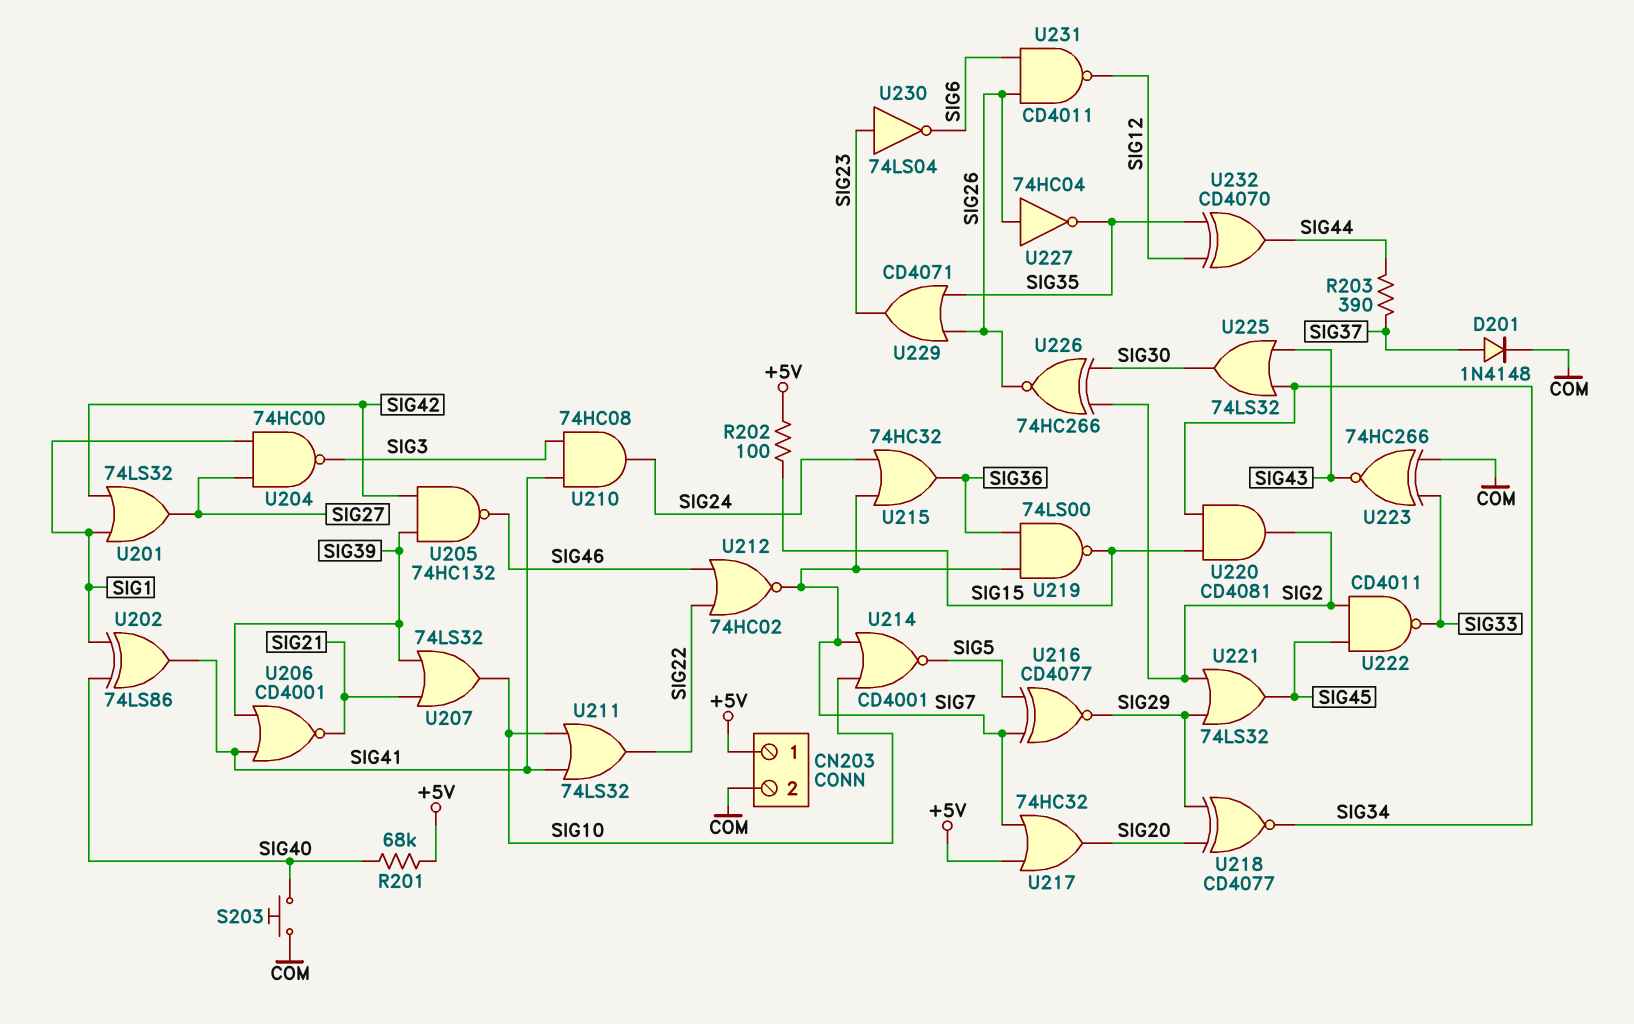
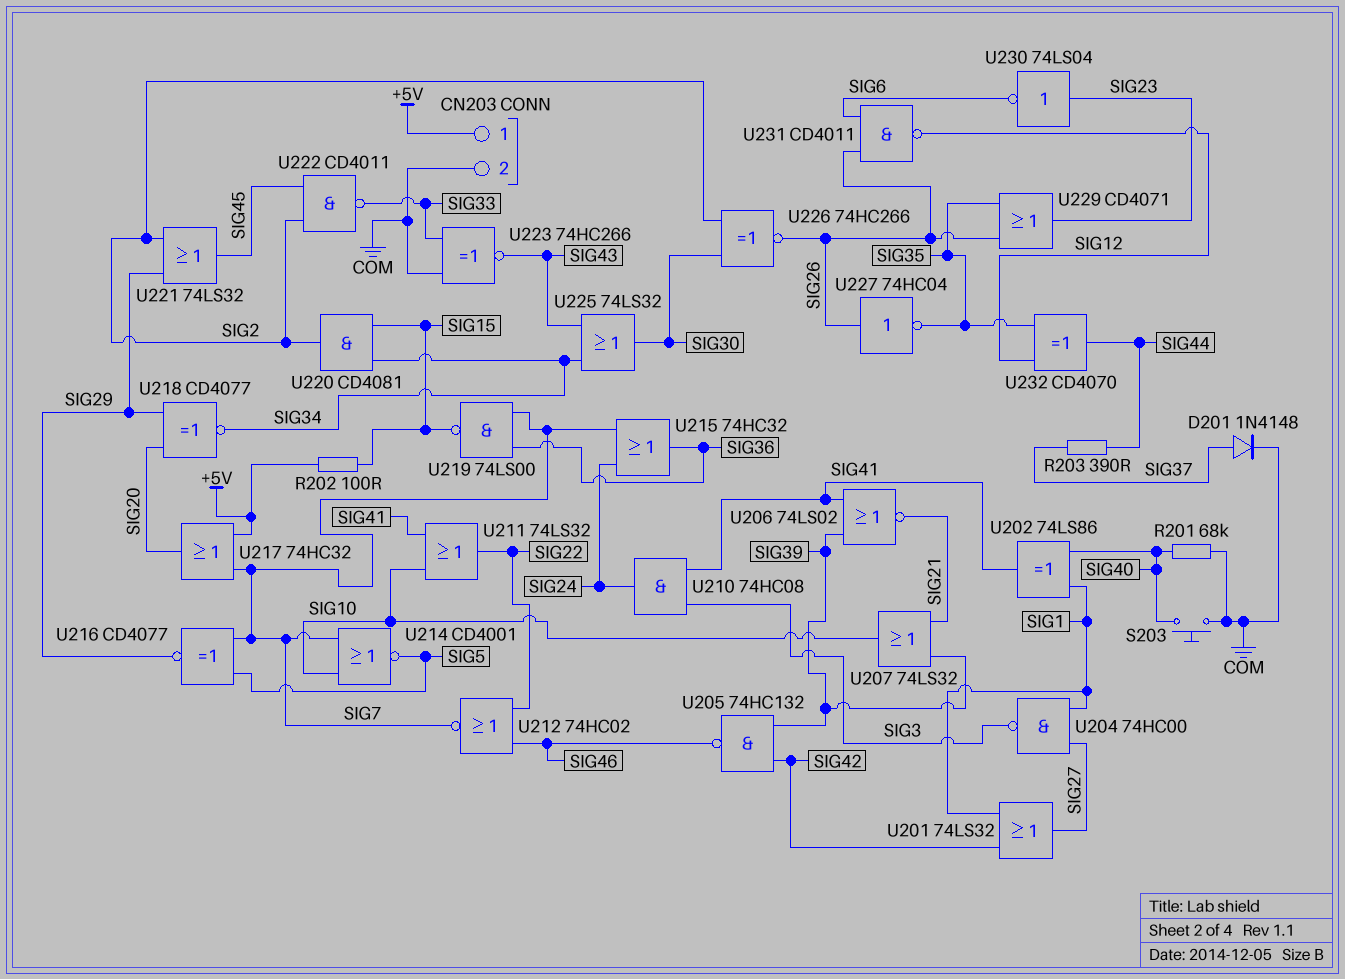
R201: 68k (+5V, SIG40) -> 68k (COM, SIG40)
U206: NOR CD4001 (in SIG39, in SIG41, out SIG21) -> NOR 74LS02 (in SIG39, in SIG41, out SIG21)

